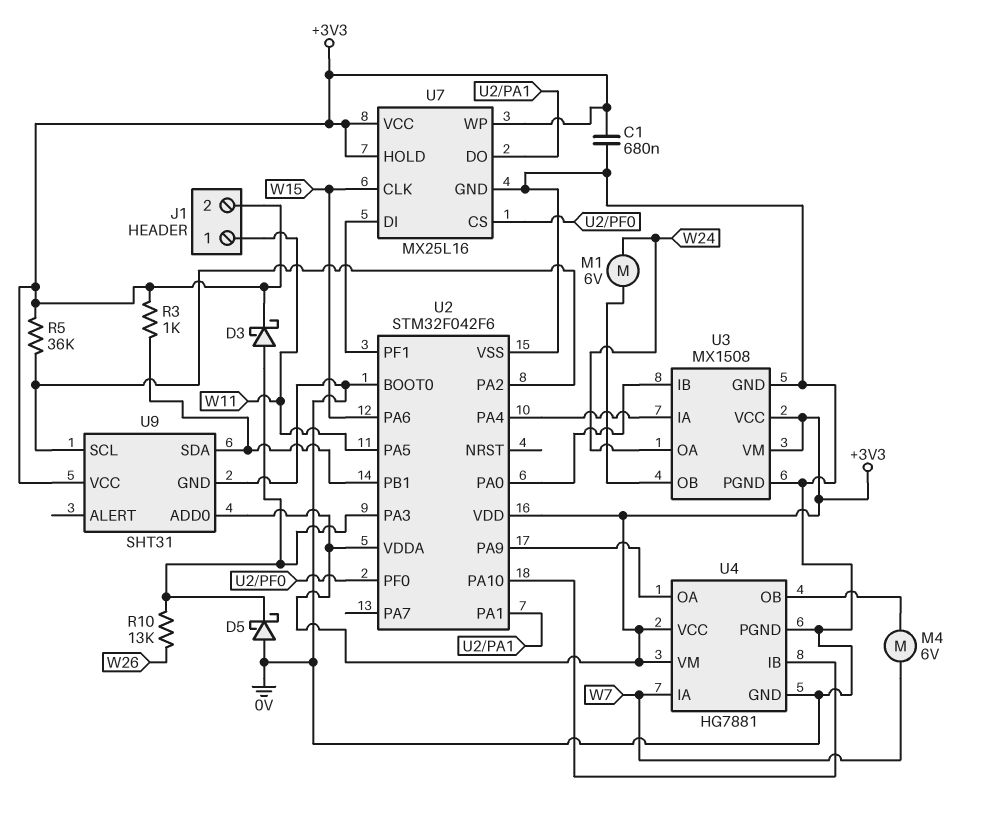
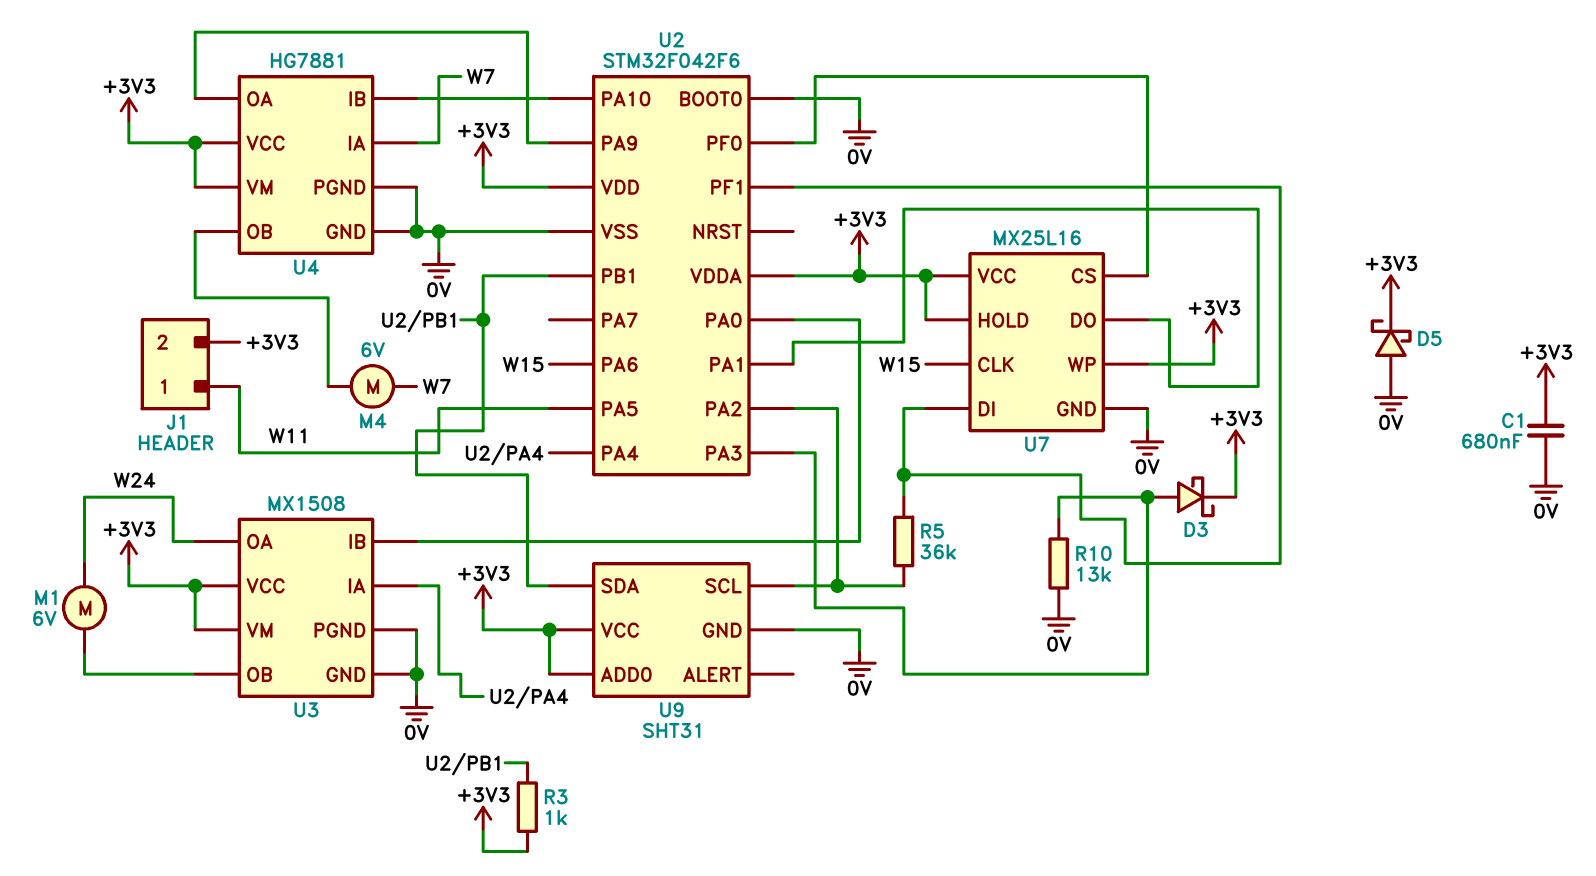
D5: schottky (A 0V, K U2/PA3) -> schottky (A 0V, K +3V3)
R5: 36k (+3V3, U2/PA2) -> 36k (U2/PA2, U2/PF1)
R10: 13k (U2/PA3, W26) -> 13k (0V, U2/PA3)

